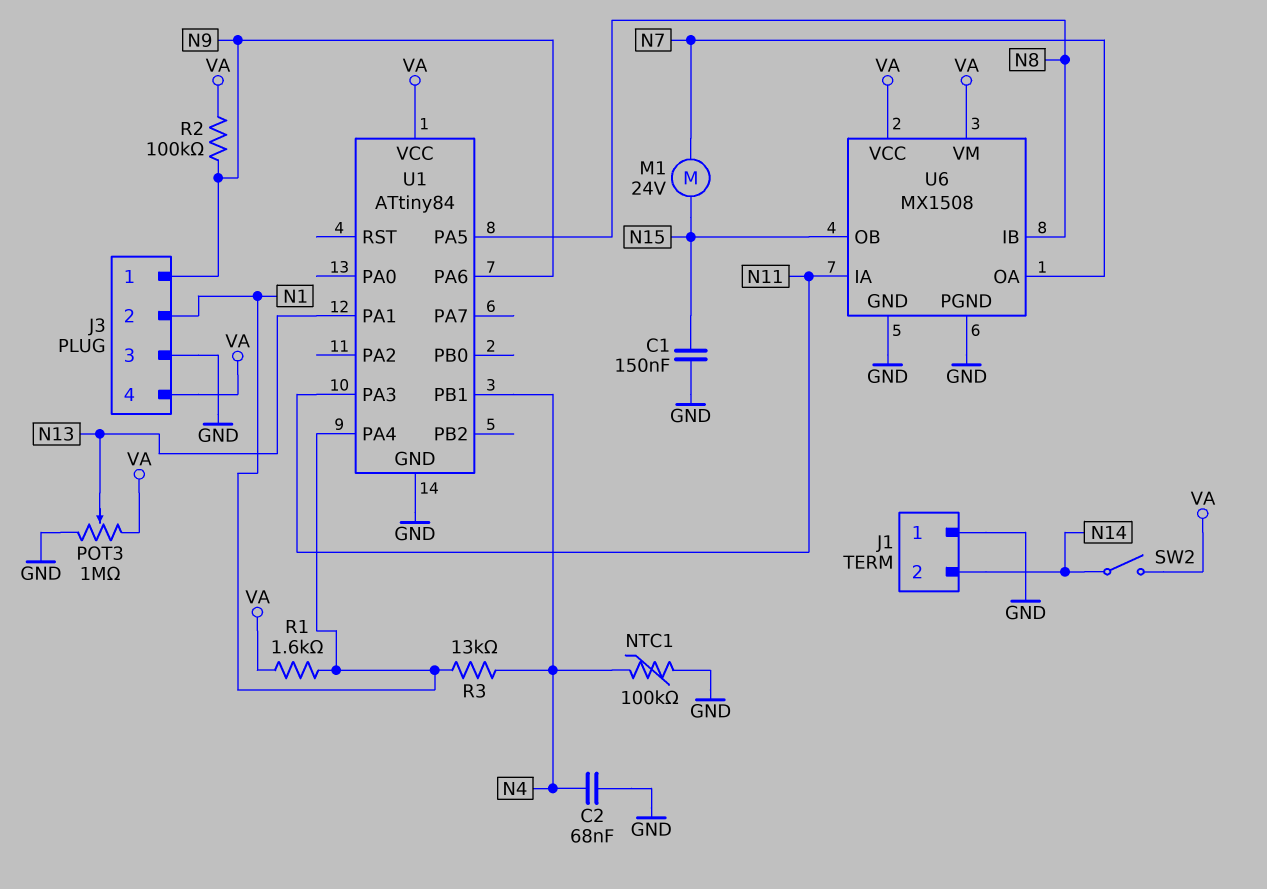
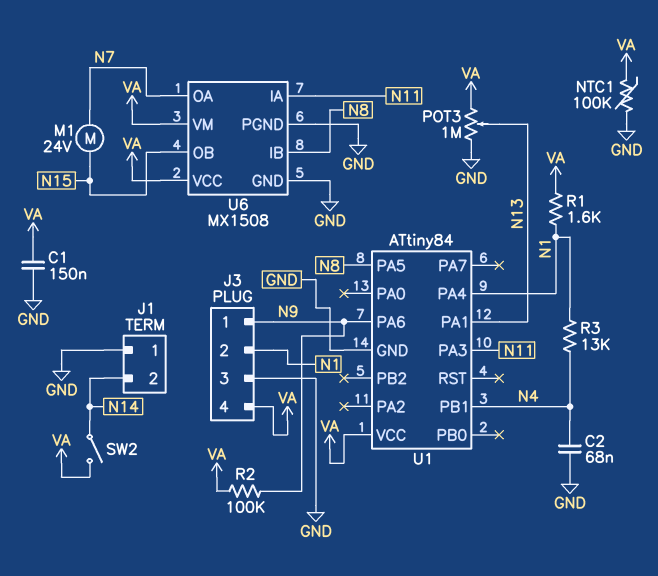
C1: 150nF (GND, N15) -> 150nF (GND, VA)
NTC1: 100k (GND, N4) -> 100k (GND, VA)

